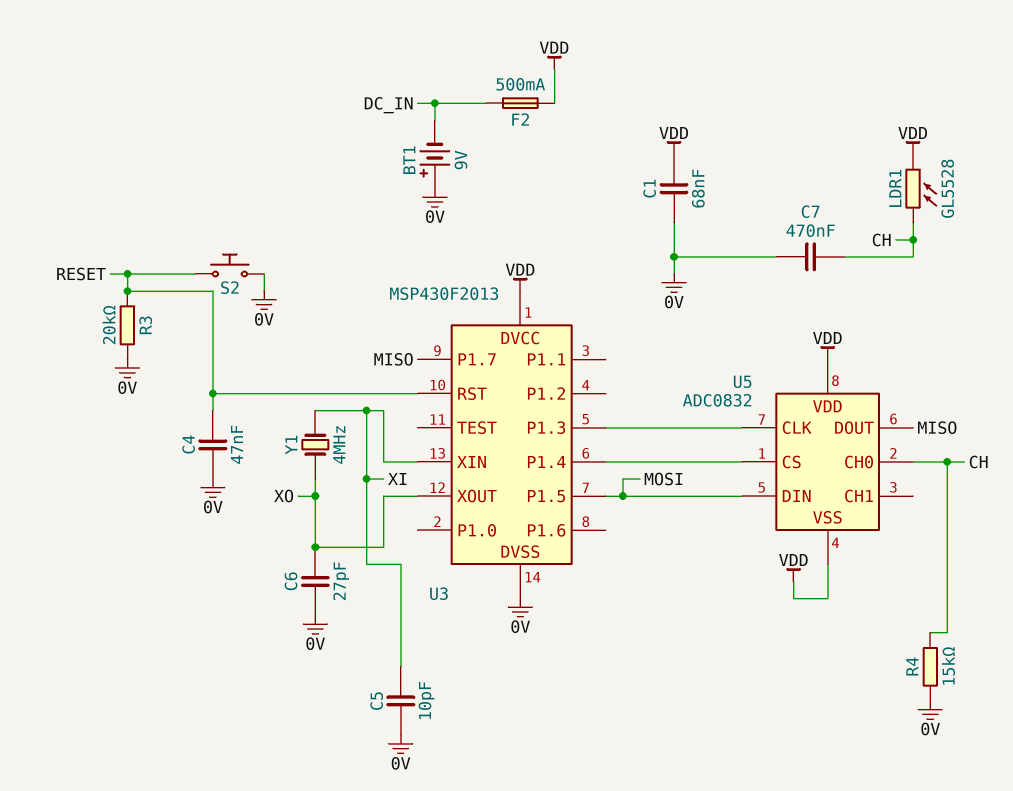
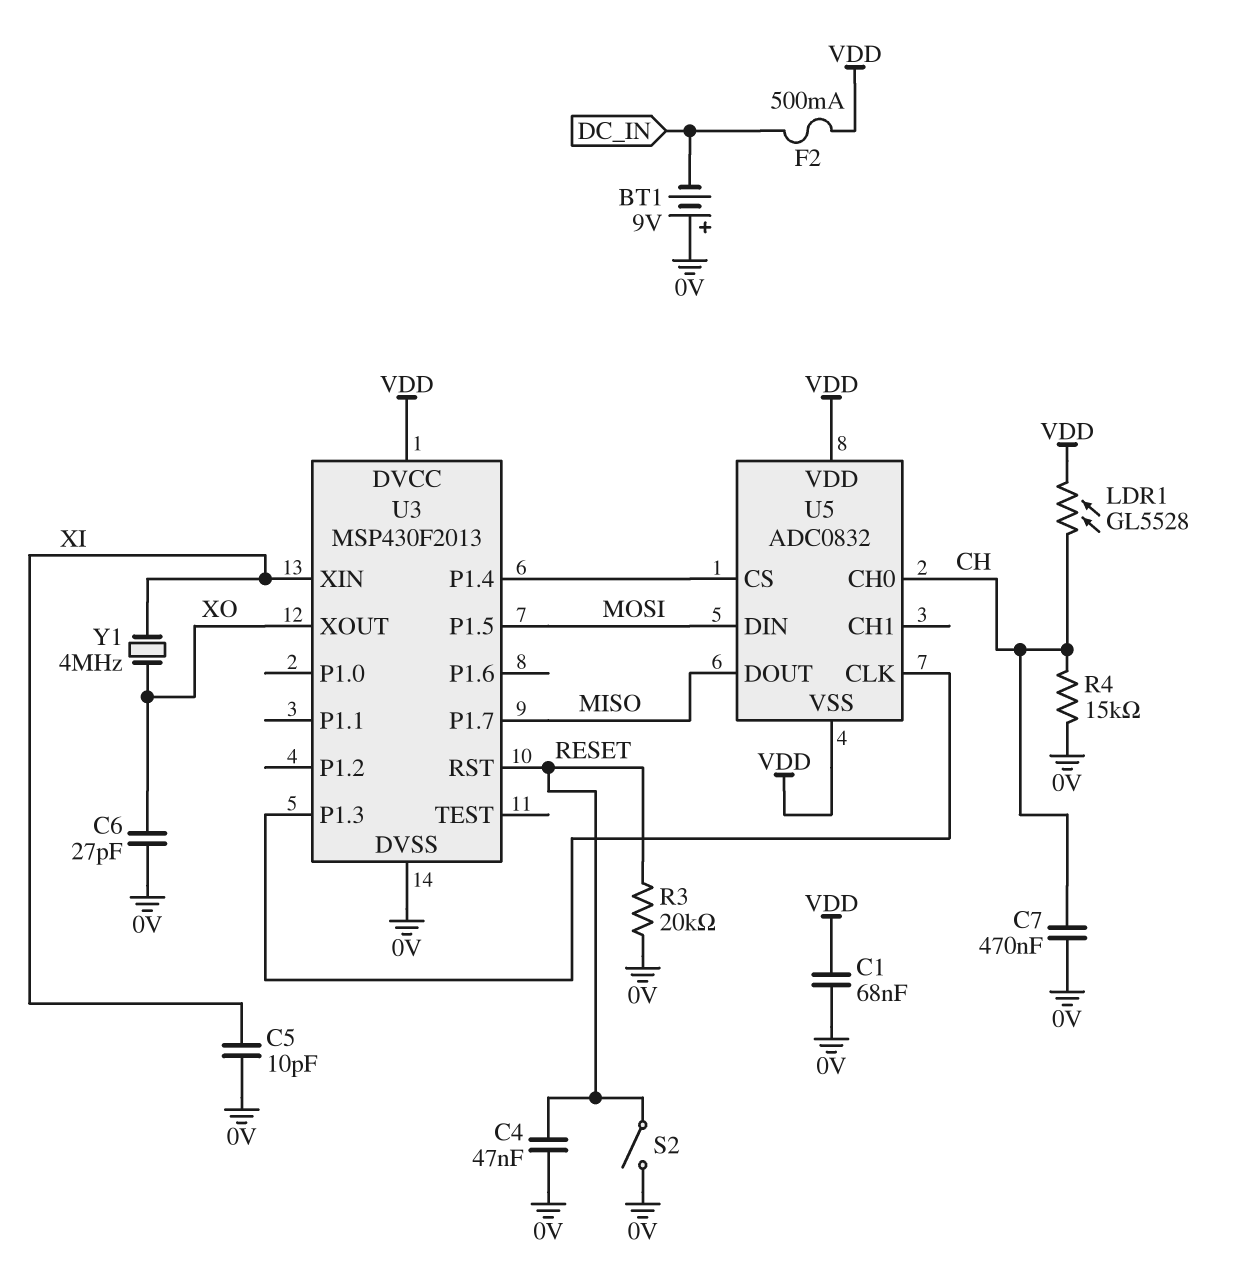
S2: button (0V, RESET) -> switch (0V, RESET)

